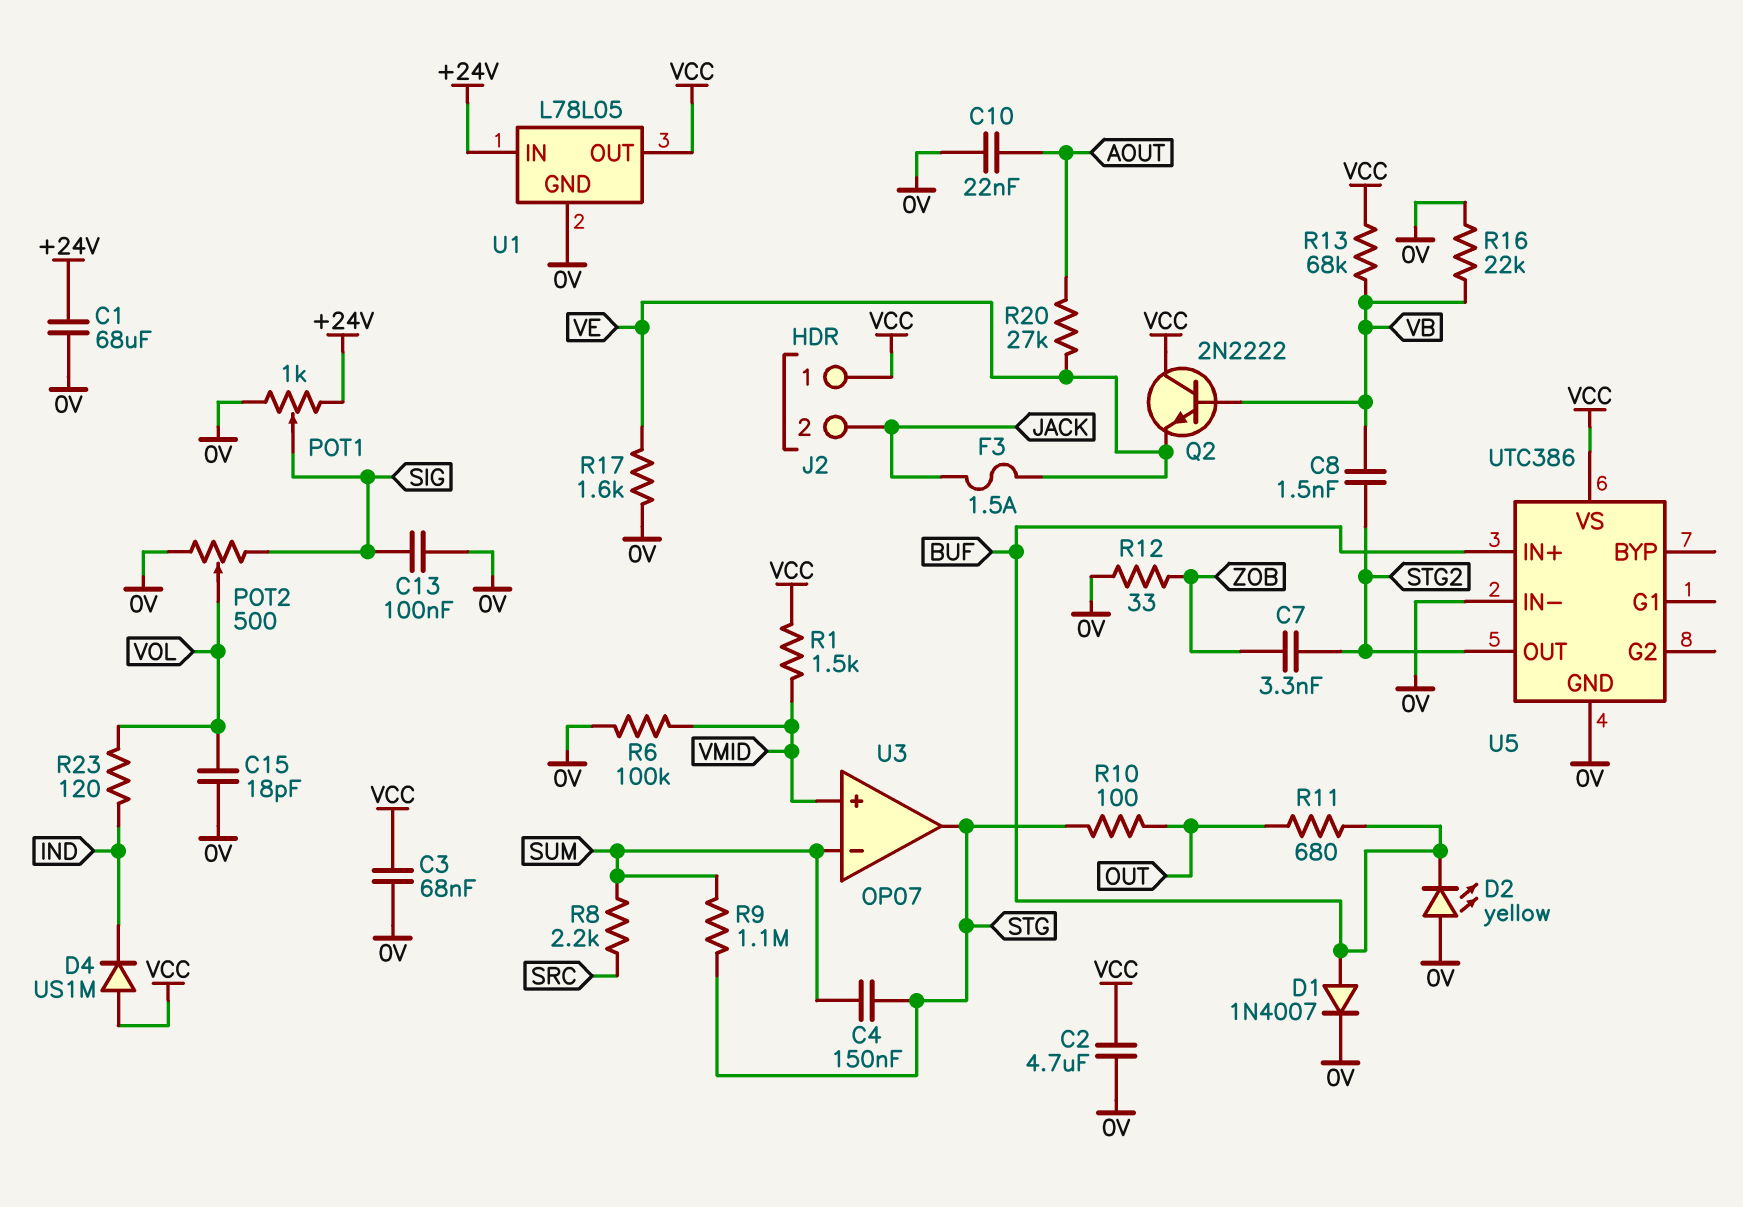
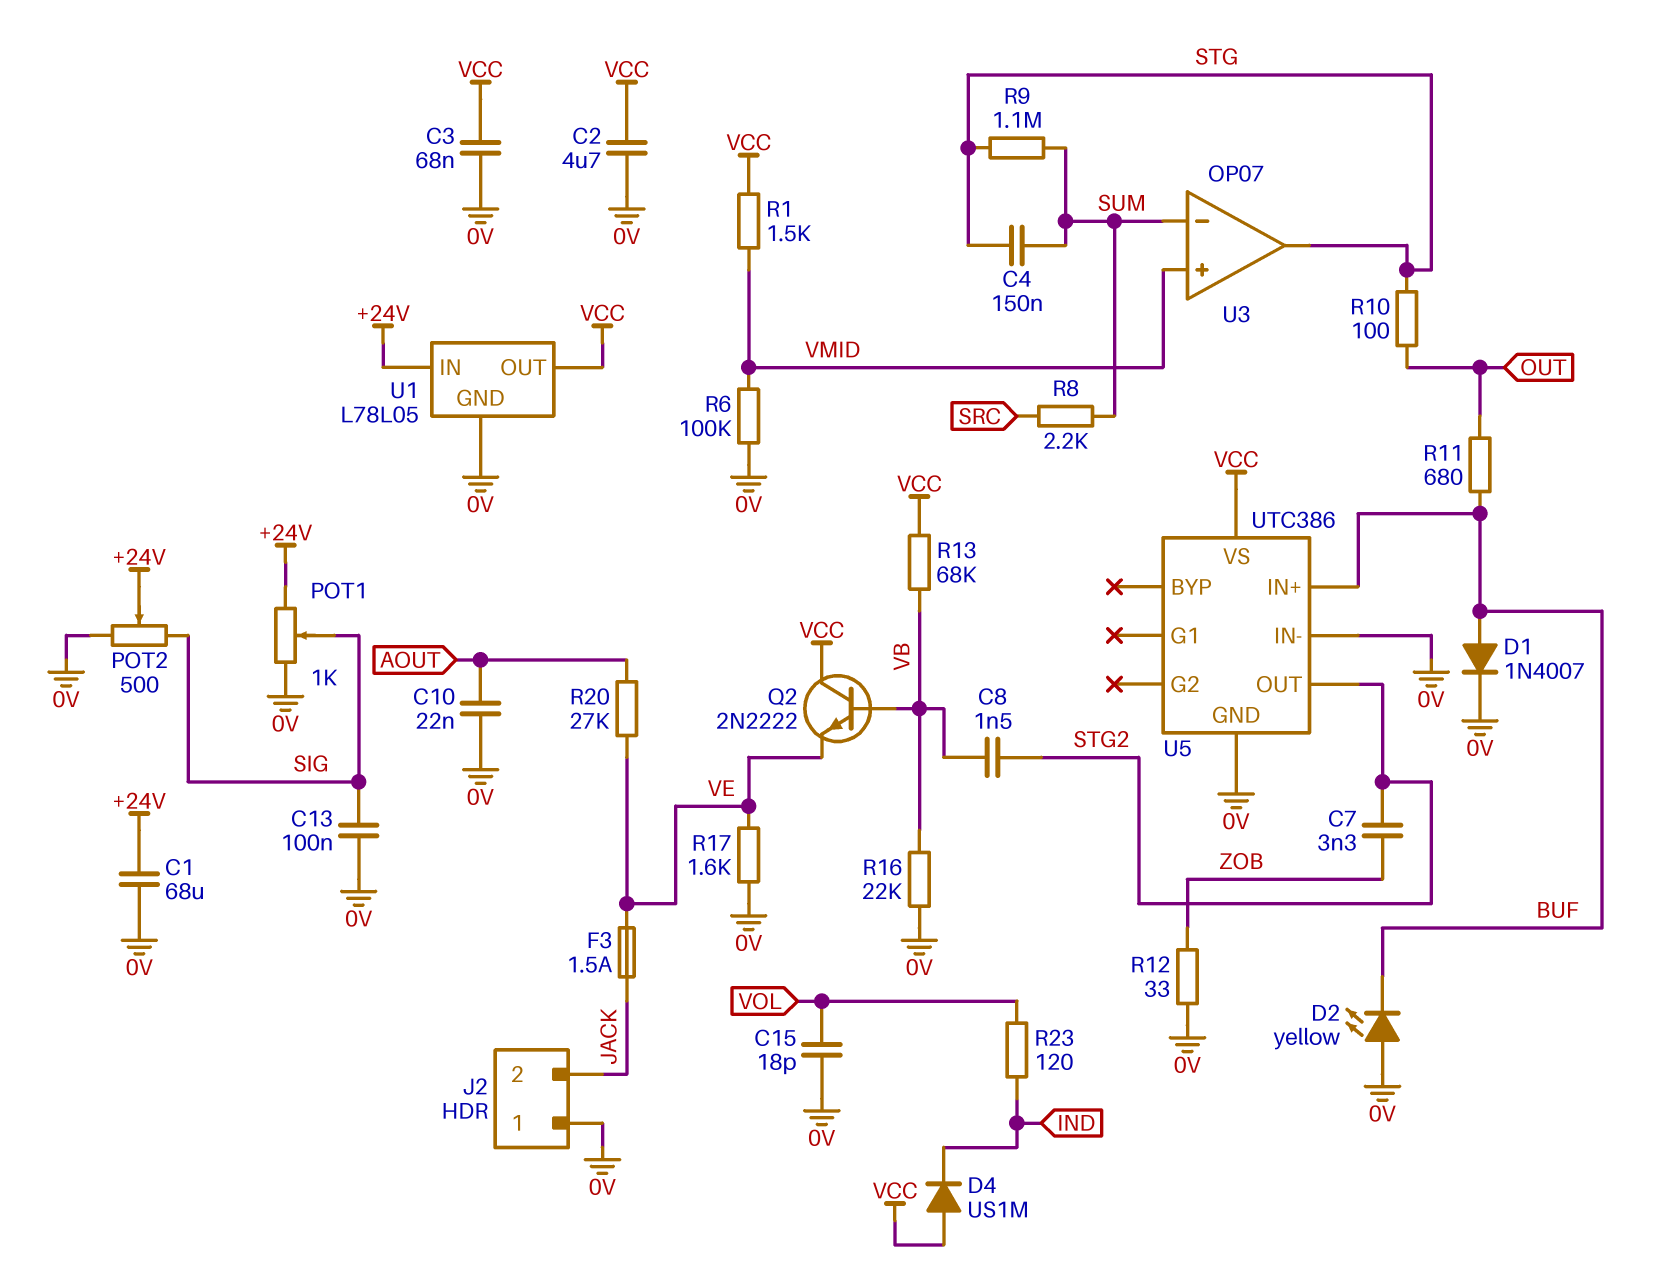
J2 pin 1: VCC -> 0V
POT2: 500 (0V, SIG, wiper VOL) -> 500 (0V, SIG, wiper +24V)

